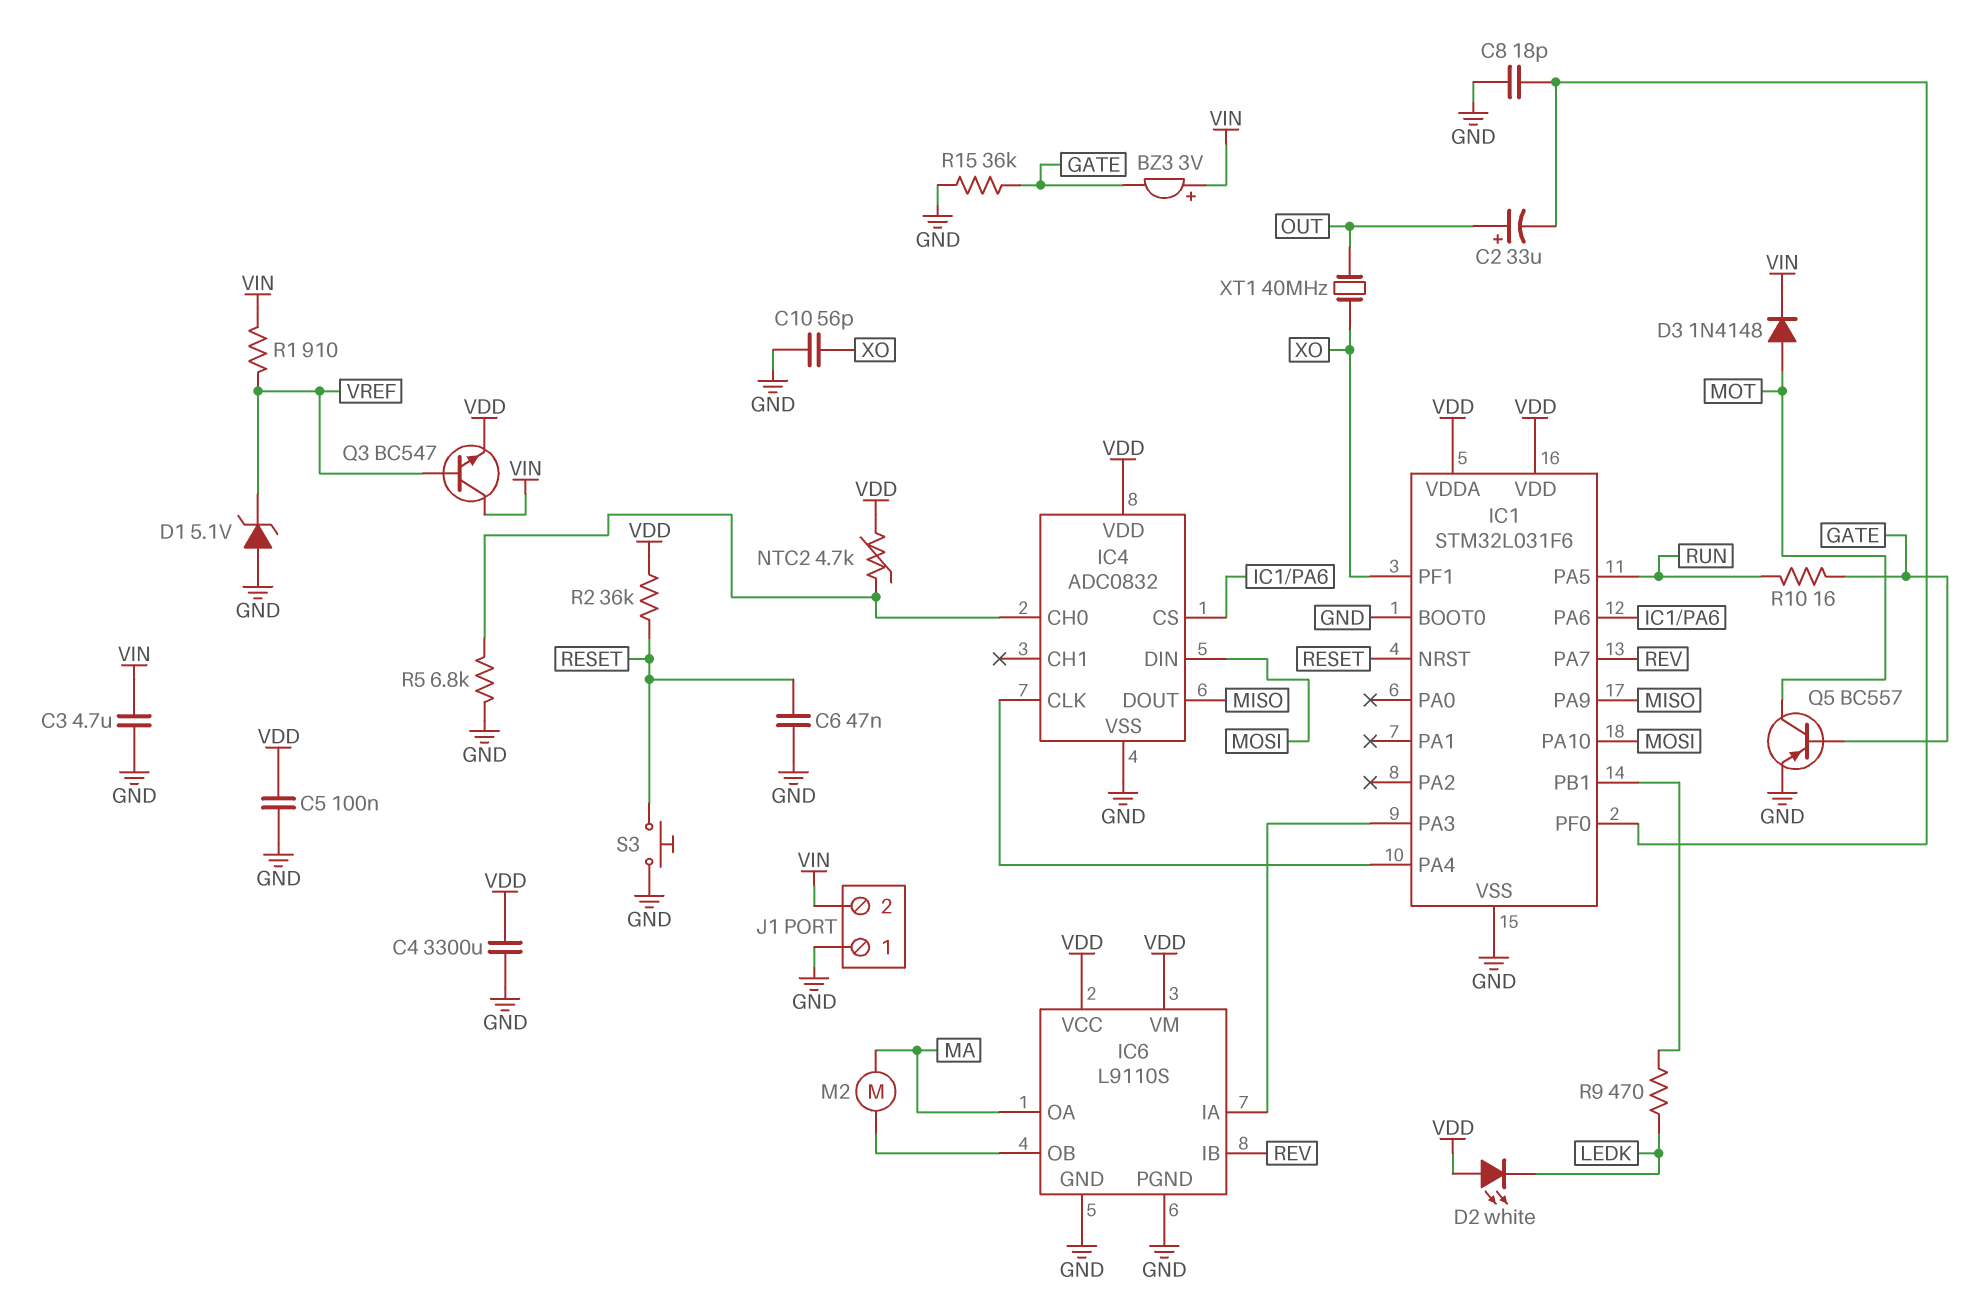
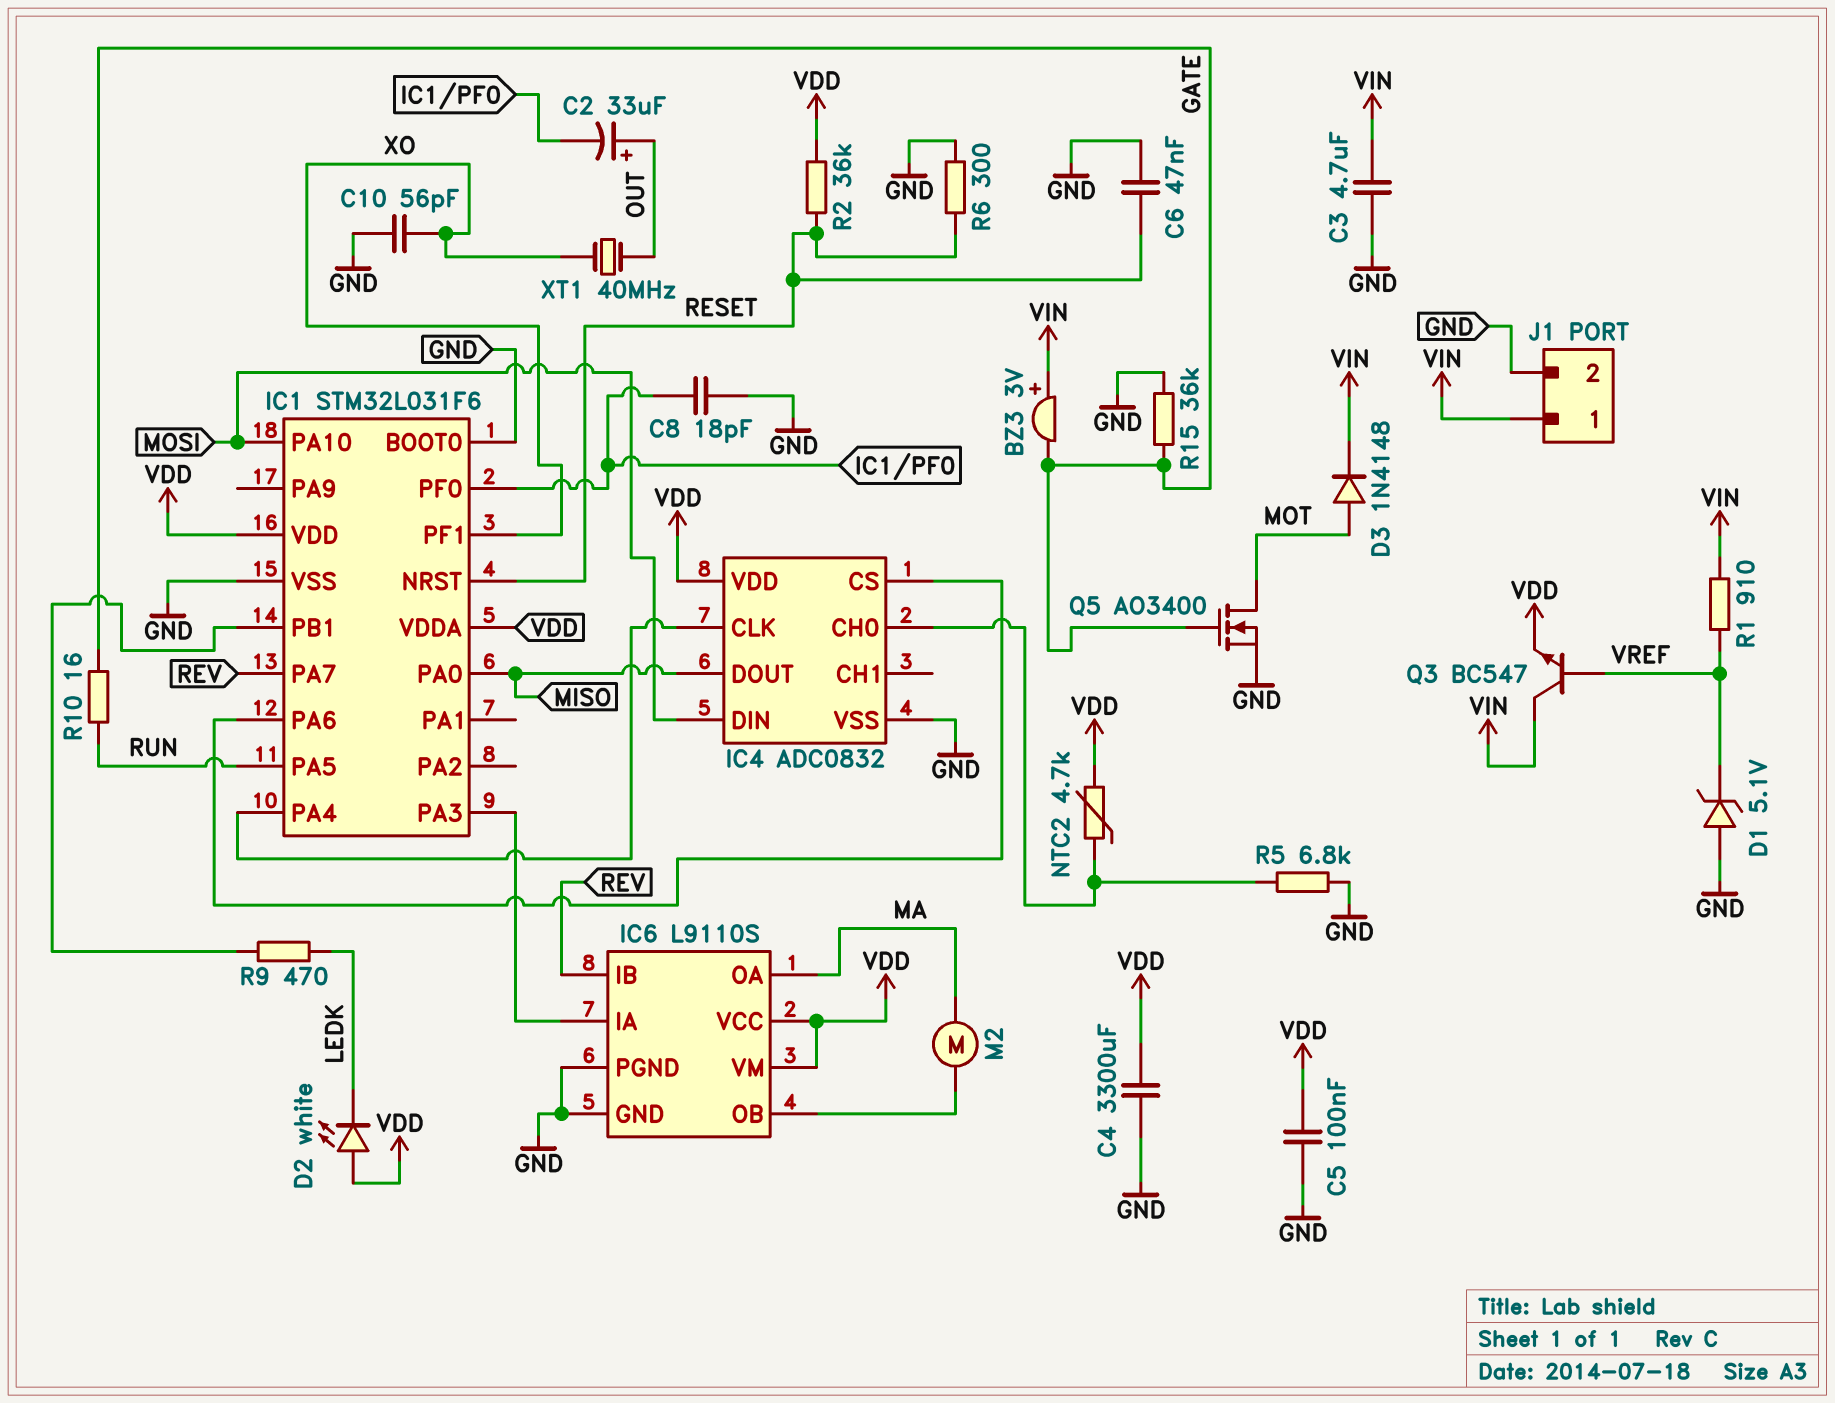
IC1 pin PA0: none -> MISO
IC1 pin PA9: MISO -> none
J1 pin 1: GND -> VIN
J1 pin 2: VIN -> GND
Q5: PNP BC557 (B GATE, C MOT, E GND) -> NMOS AO3400 (G GATE, D MOT, S GND)
R6: none -> 300 (GND, RESET)
S3: button (GND, RESET) -> none

